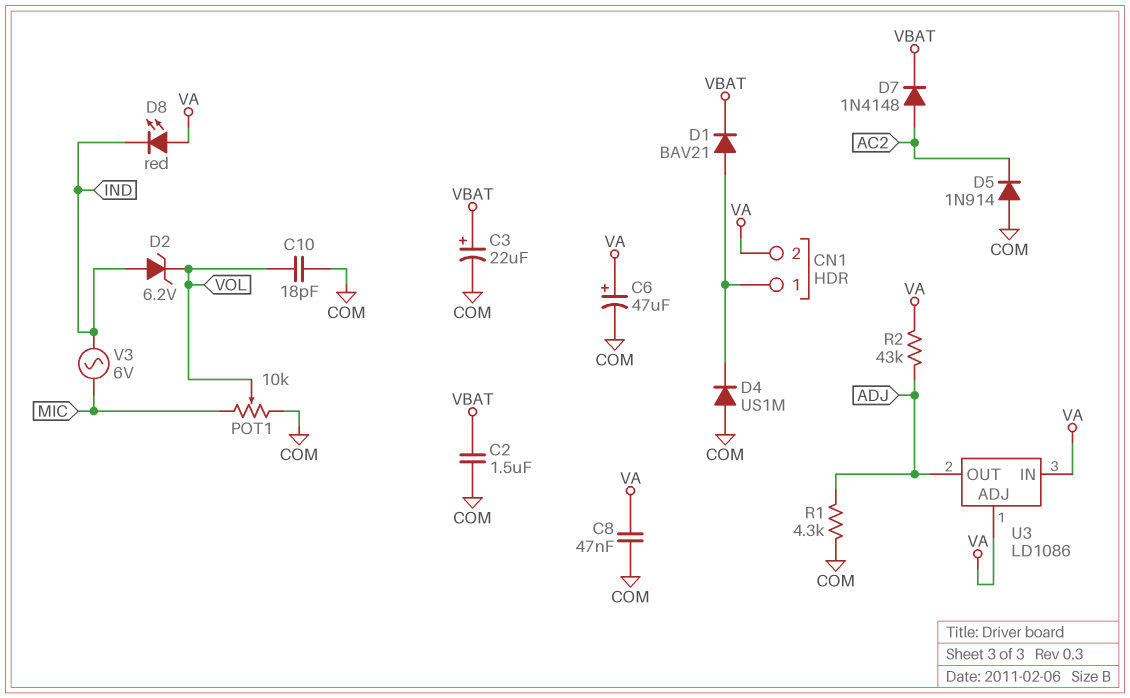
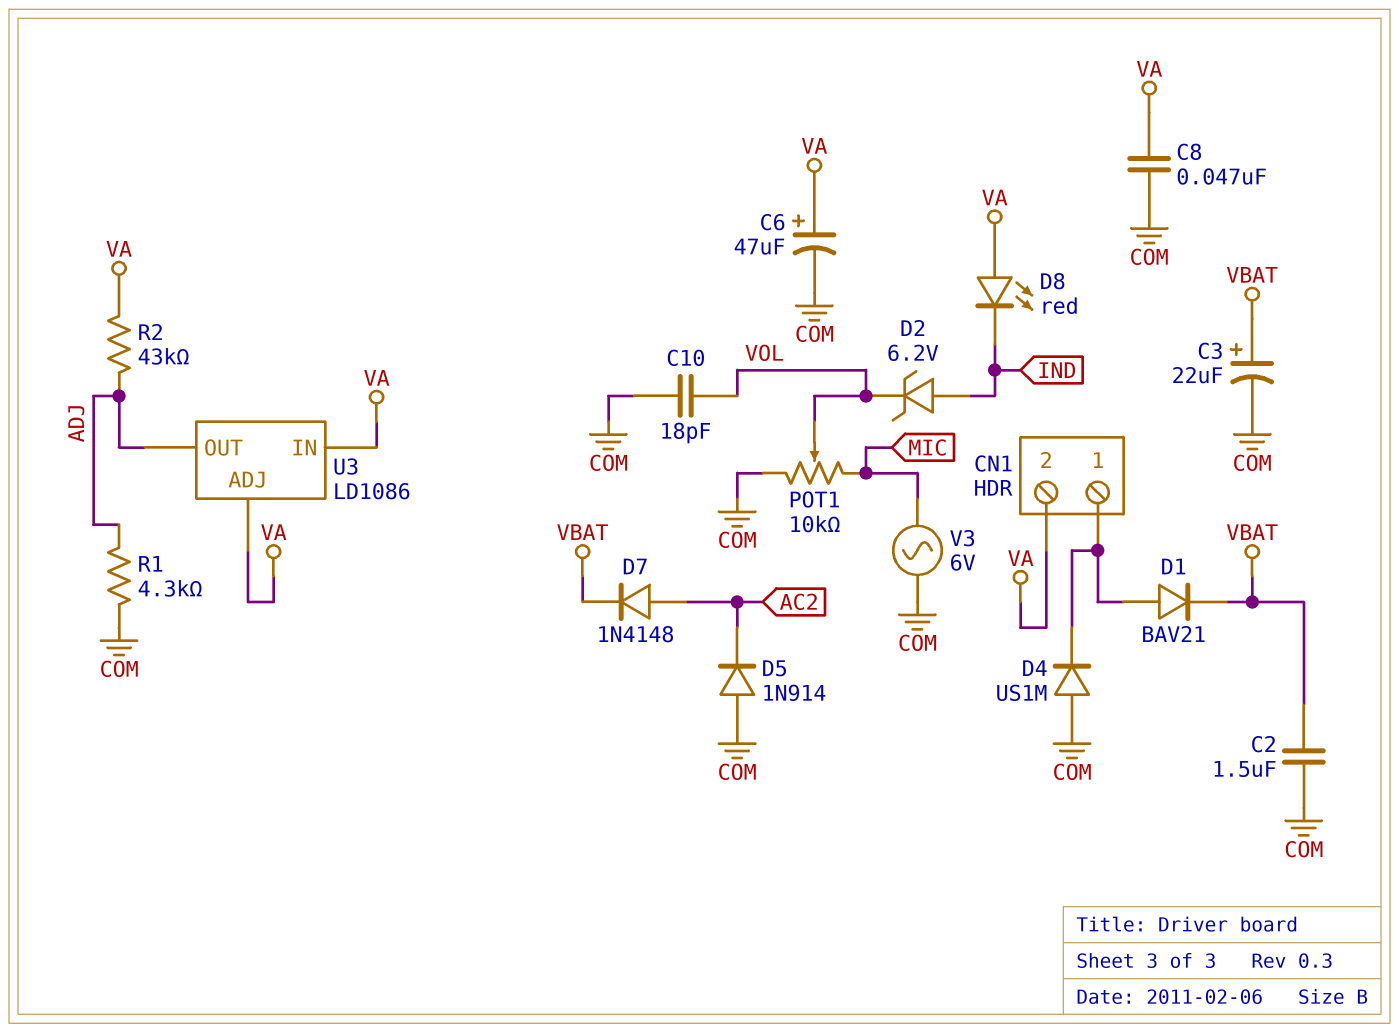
V3: AC 6V (IND, MIC) -> AC 6V (COM, MIC)

